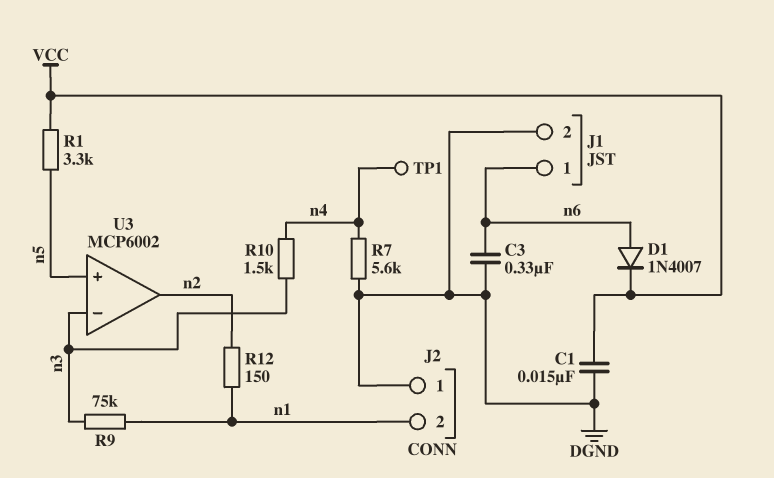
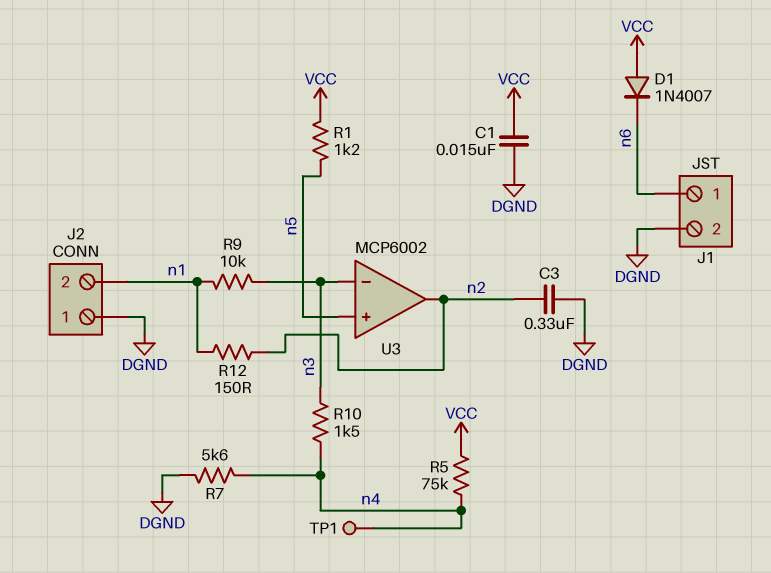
C3: 330nF (DGND, n6) -> 330nF (DGND, n2)
D1: diode 1N4007 (A n6, K VCC) -> diode 1N4007 (A VCC, K n6)
R1: 3.3k (VCC, n5) -> 1.2k (VCC, n5)
R5: none -> 75k (VCC, n4)
R9: 75k (n1, n3) -> 10k (n1, n3)

